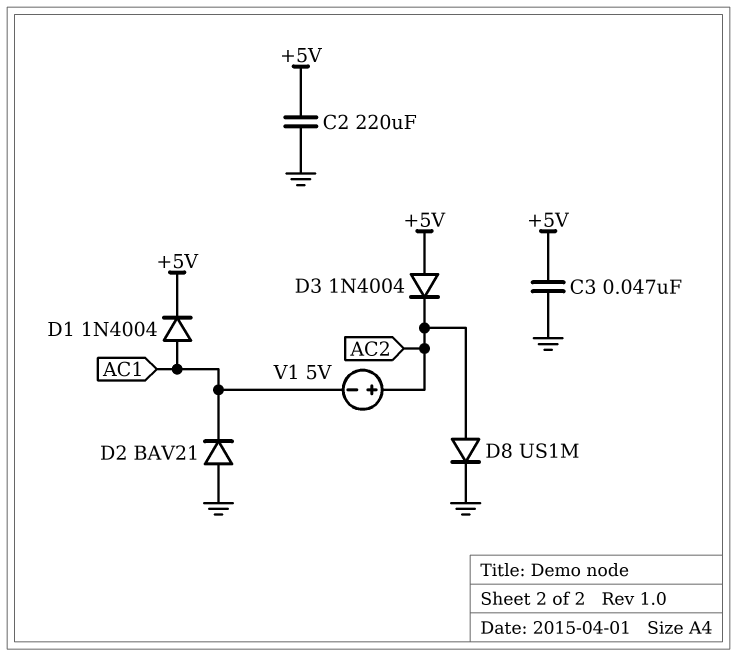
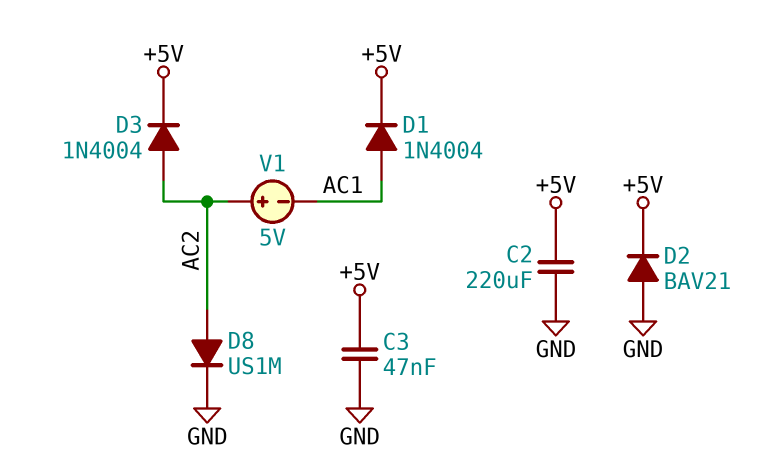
D2: diode BAV21 (A GND, K AC1) -> diode BAV21 (A GND, K +5V)
D3: diode 1N4004 (A +5V, K AC2) -> diode 1N4004 (A AC2, K +5V)

